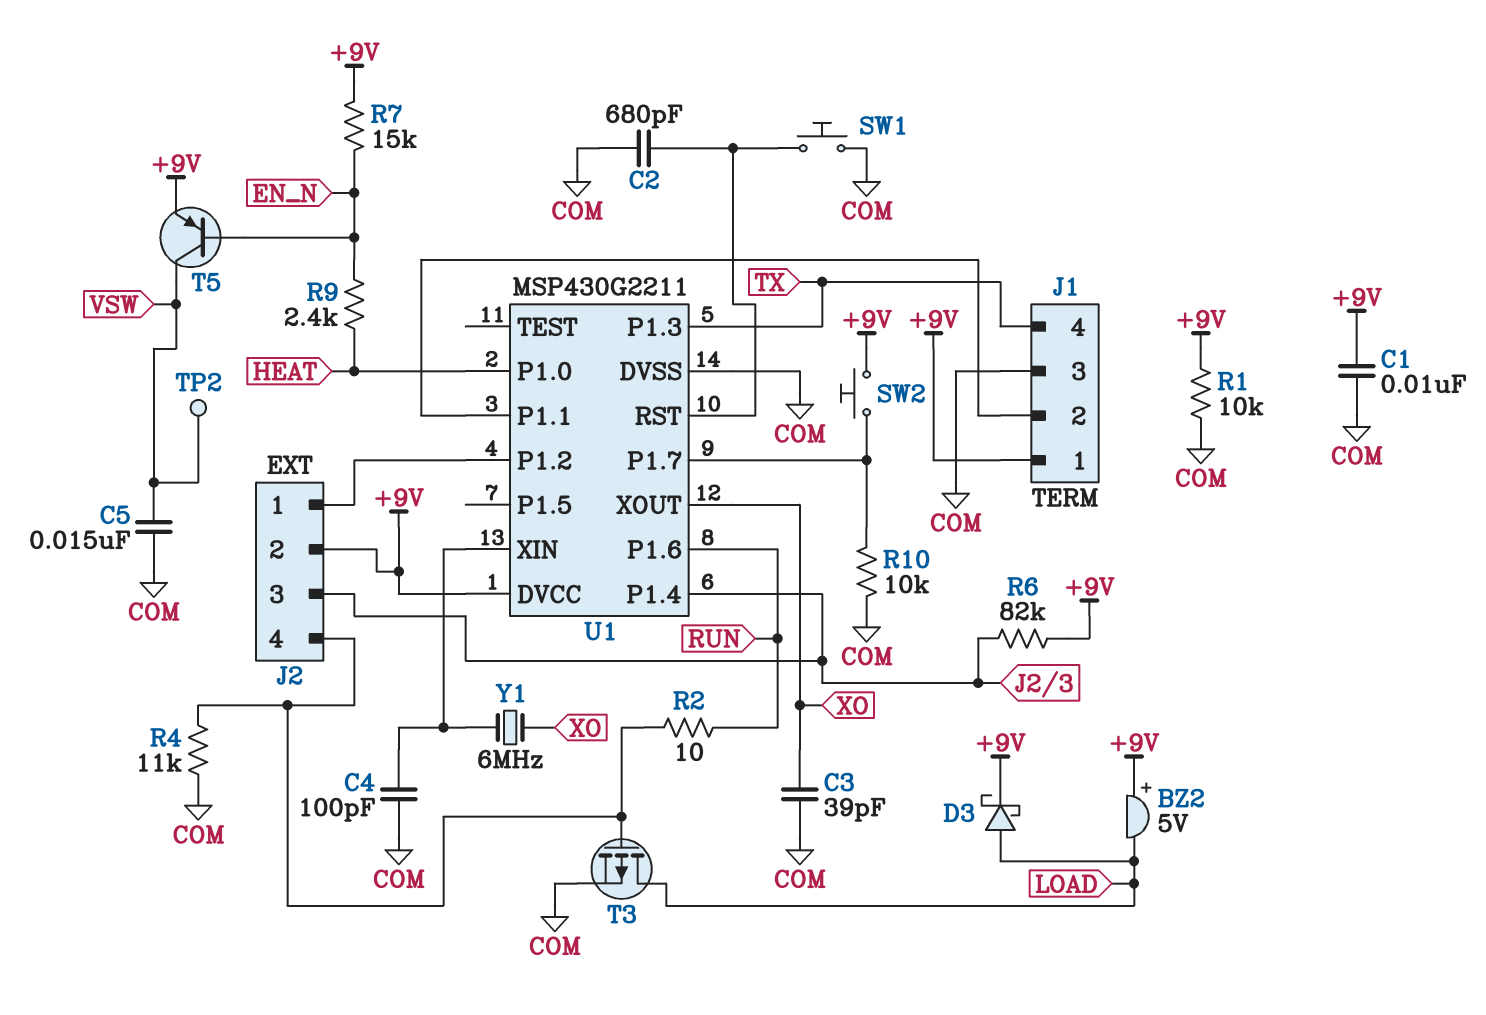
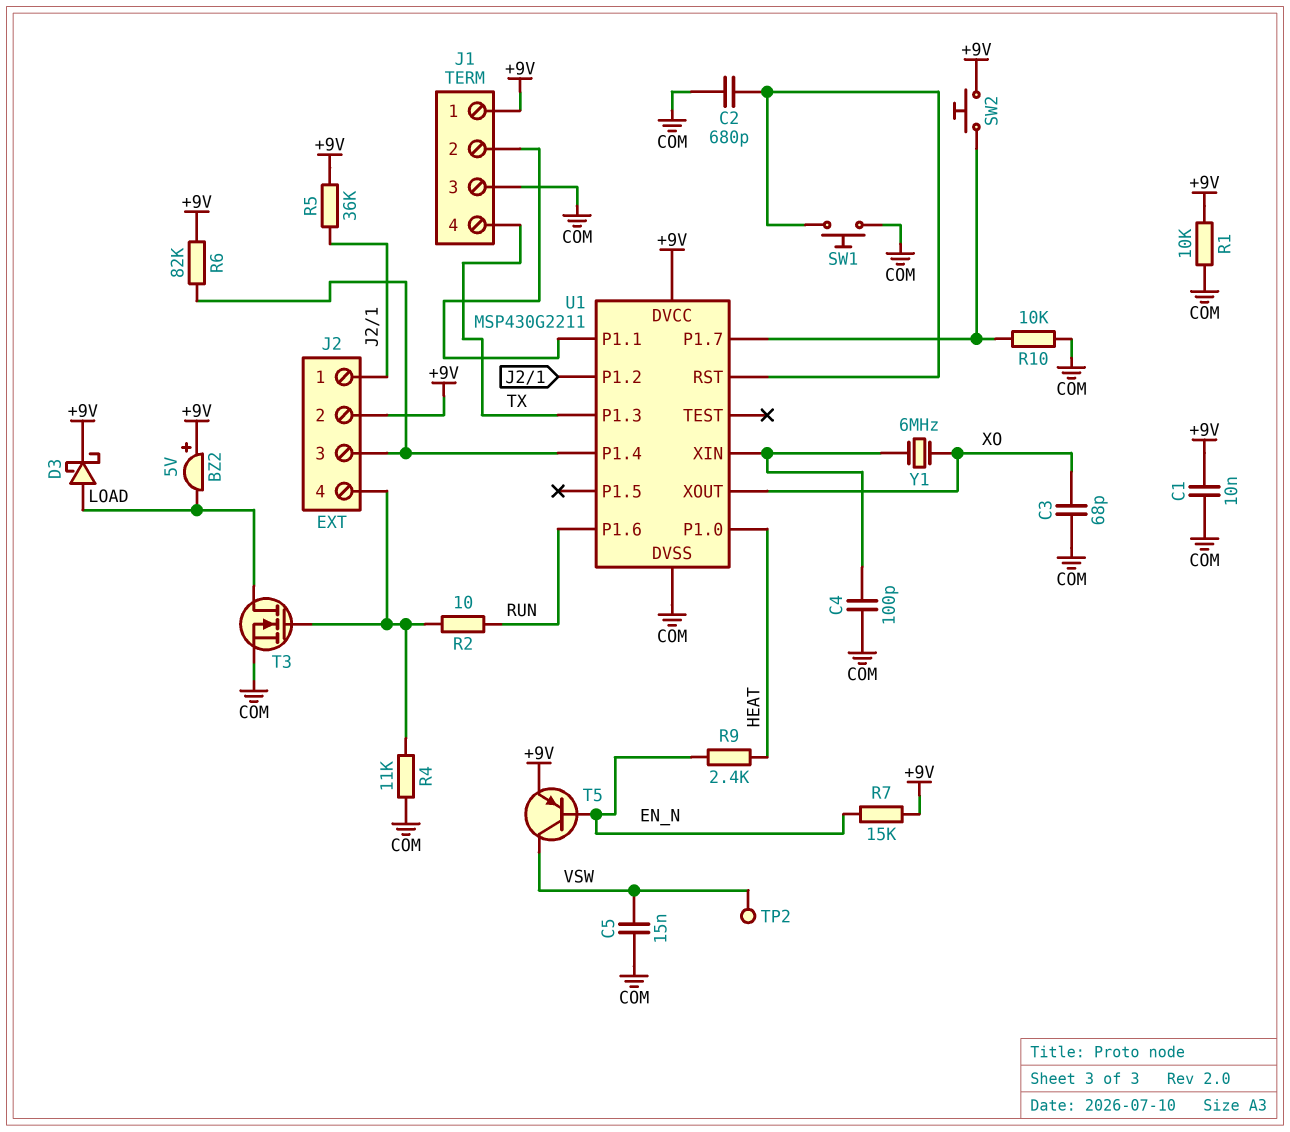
C3: 39pF (COM, XO) -> 68pF (COM, XO)
R5: none -> 36k (+9V, J2/1)
T3: PMOS (G J2/4, D LOAD, S COM) -> NMOS (G J2/4, D LOAD, S COM)

